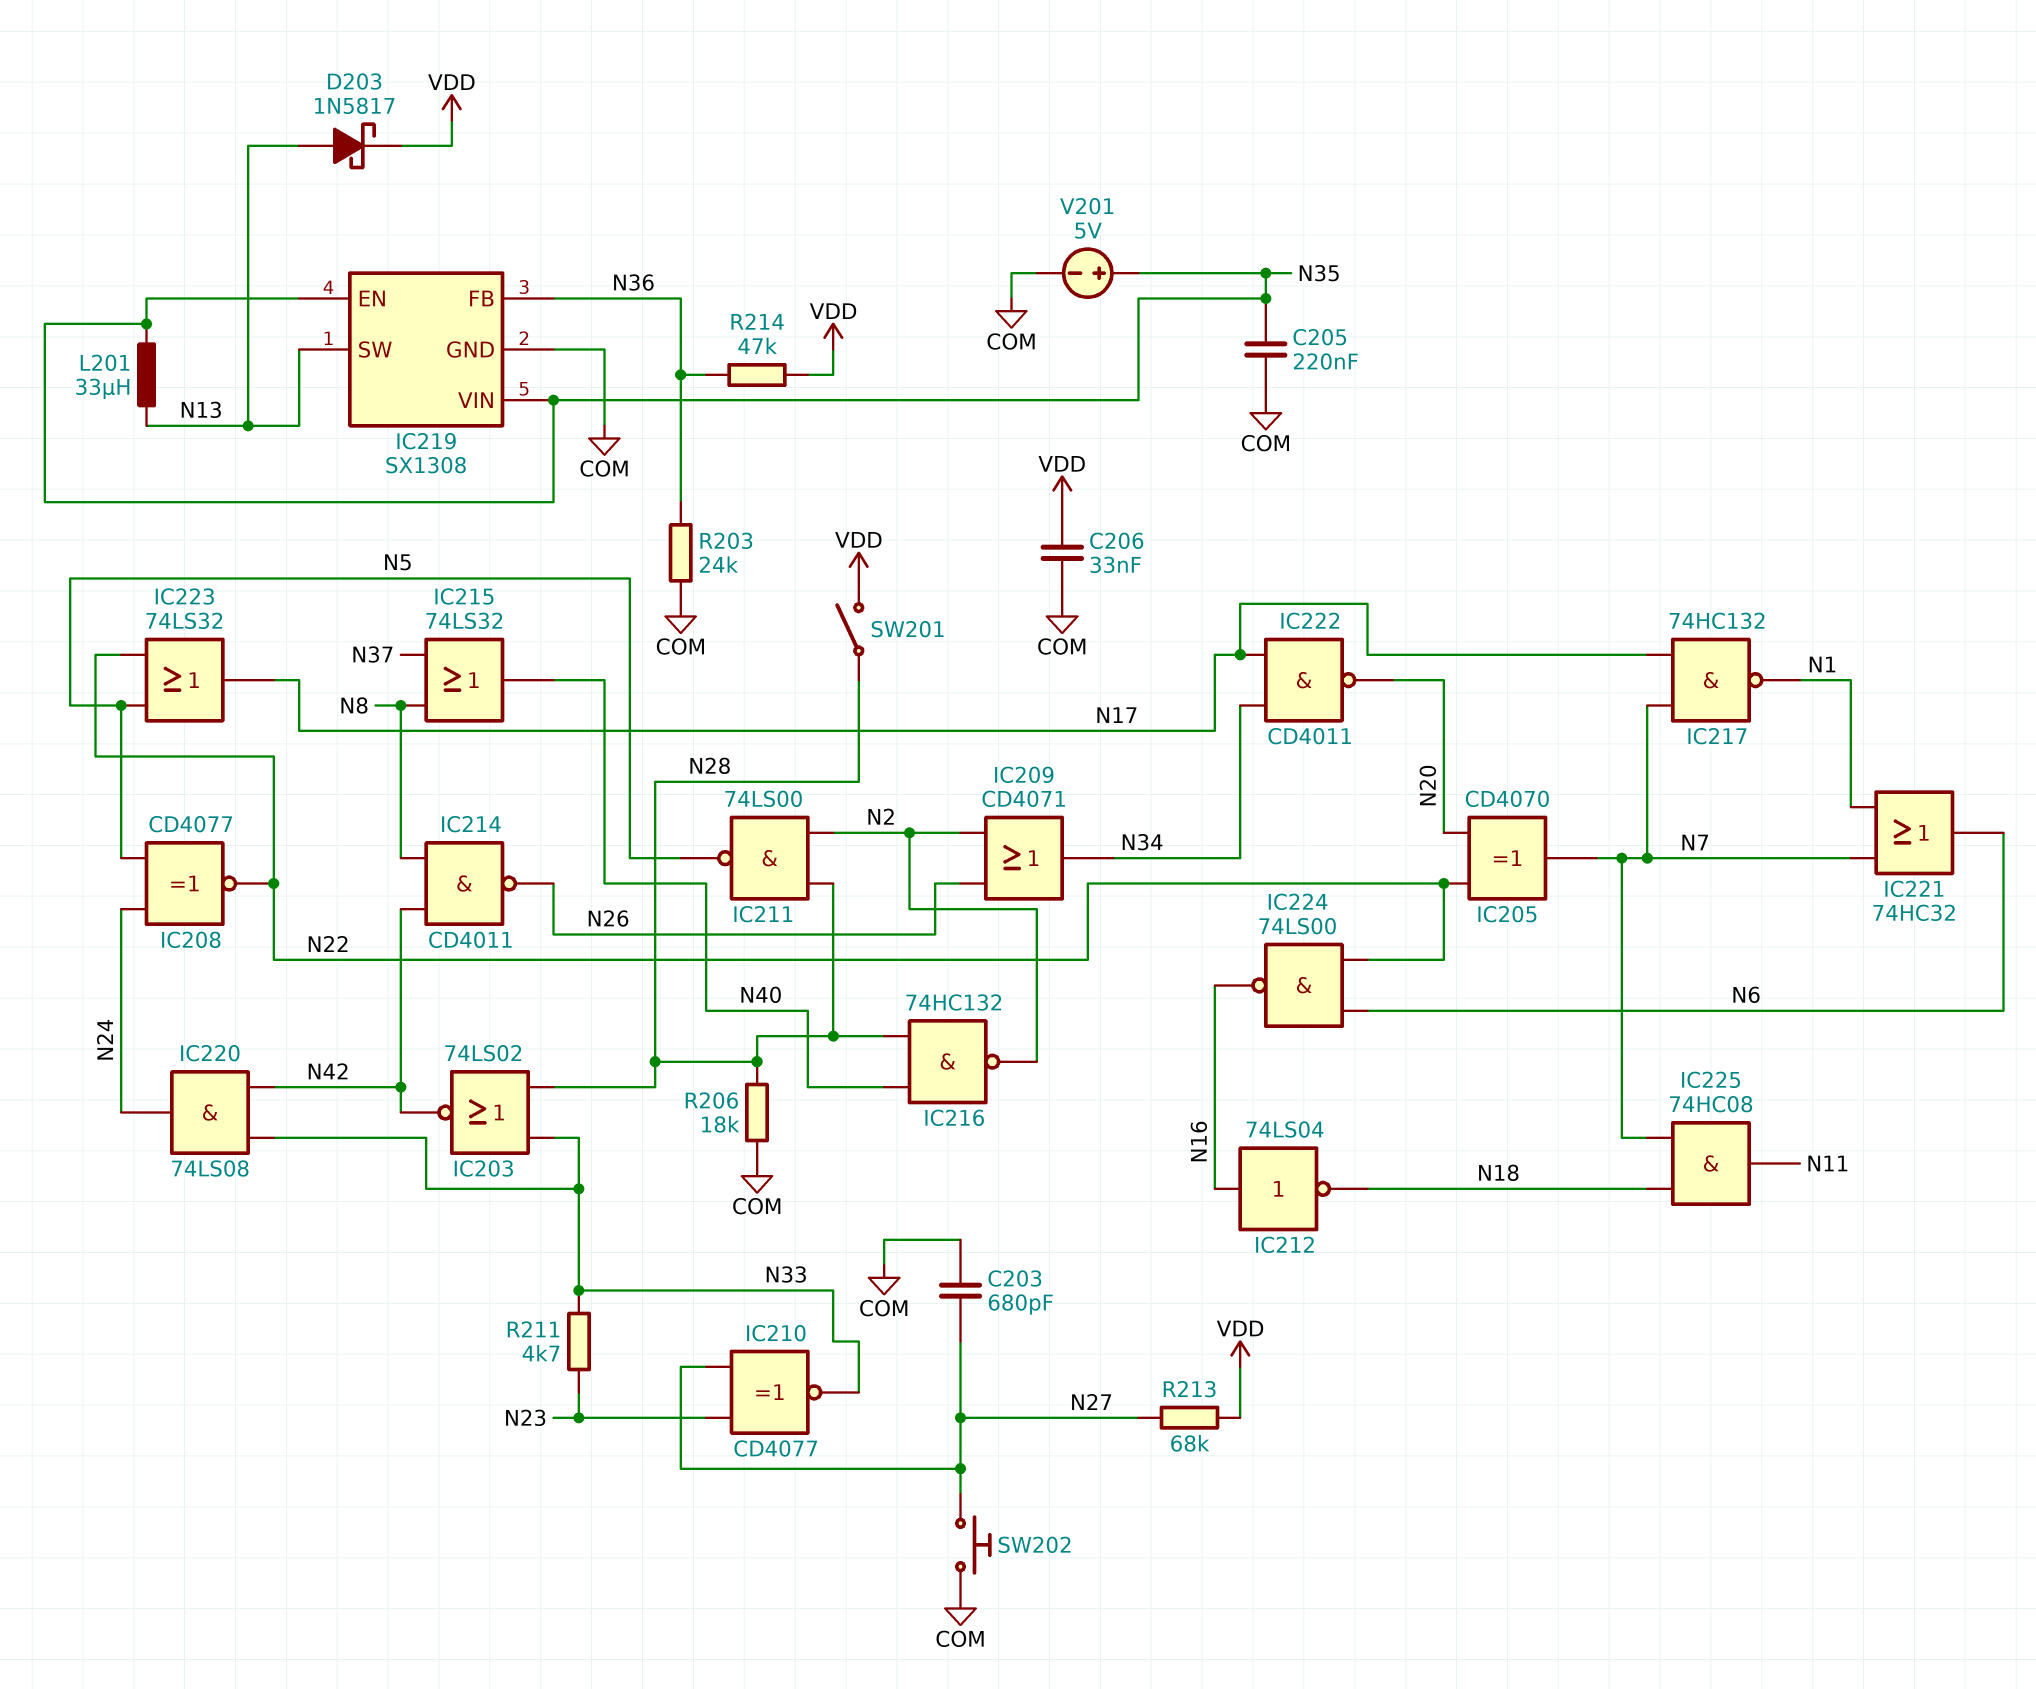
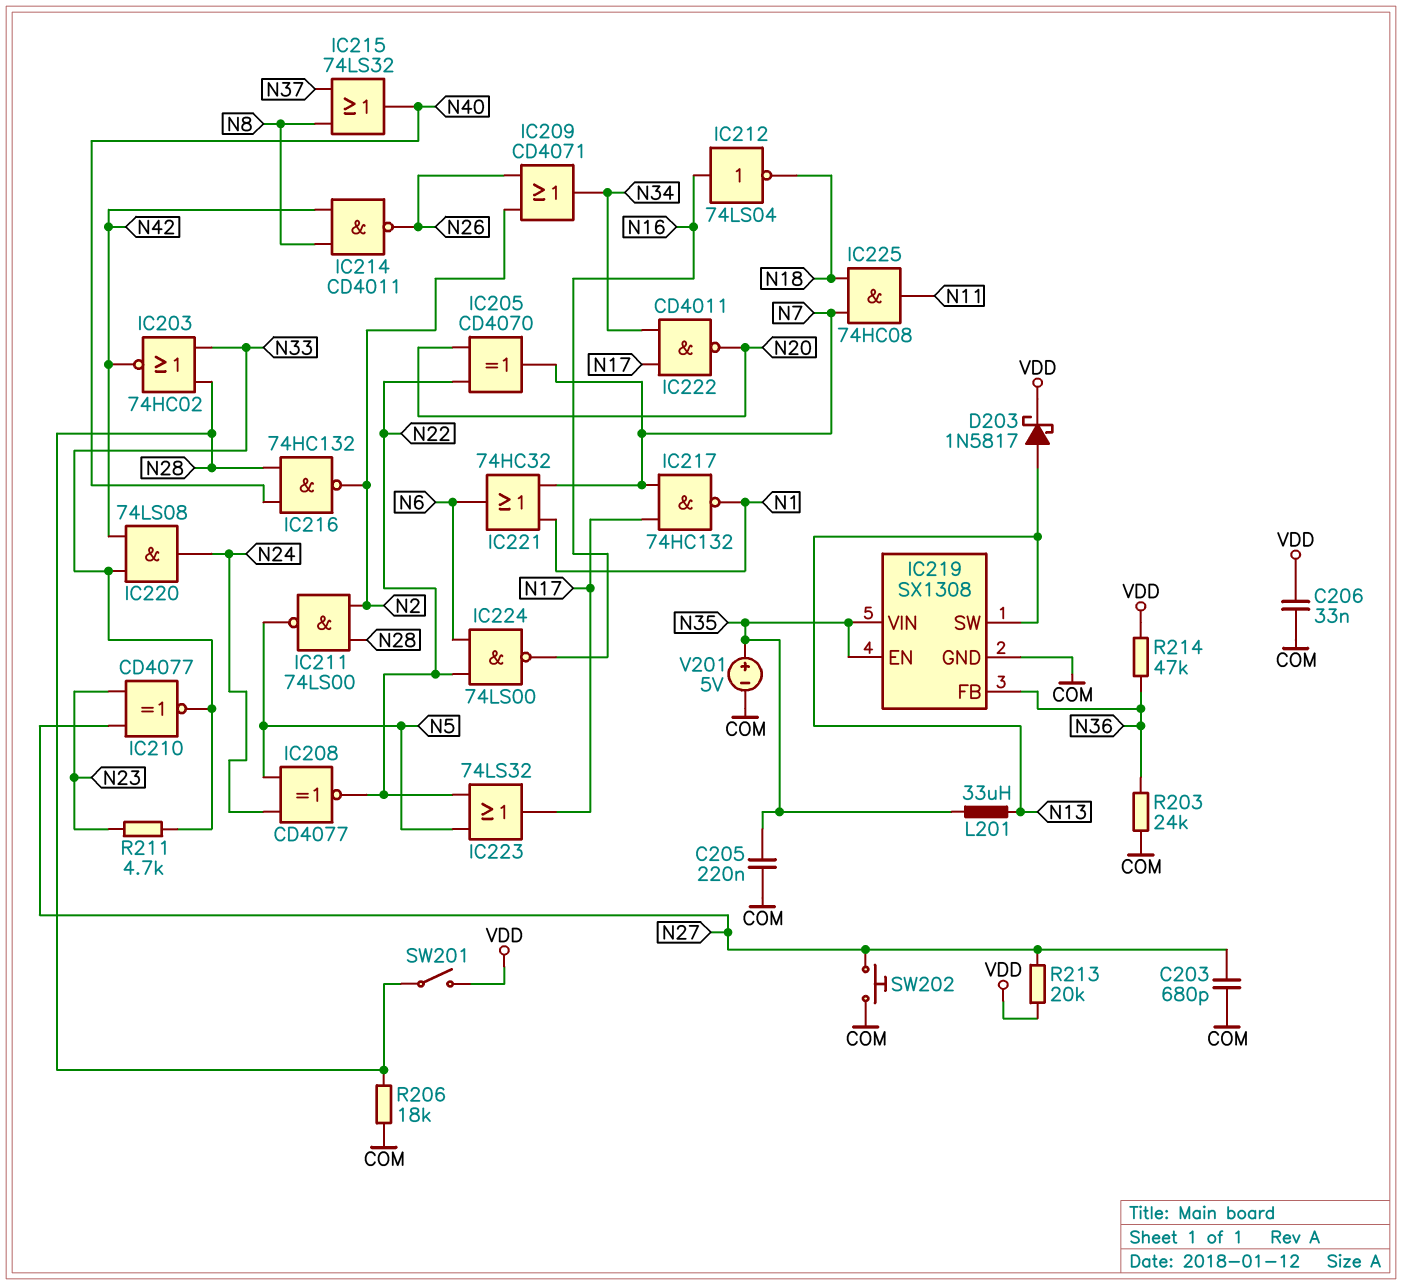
IC203: NOR 74LS02 (in N28, in N33, out N42) -> NOR 74HC02 (in N28, in N33, out N42)
R213: 68k (N27, VDD) -> 20k (N27, VDD)

